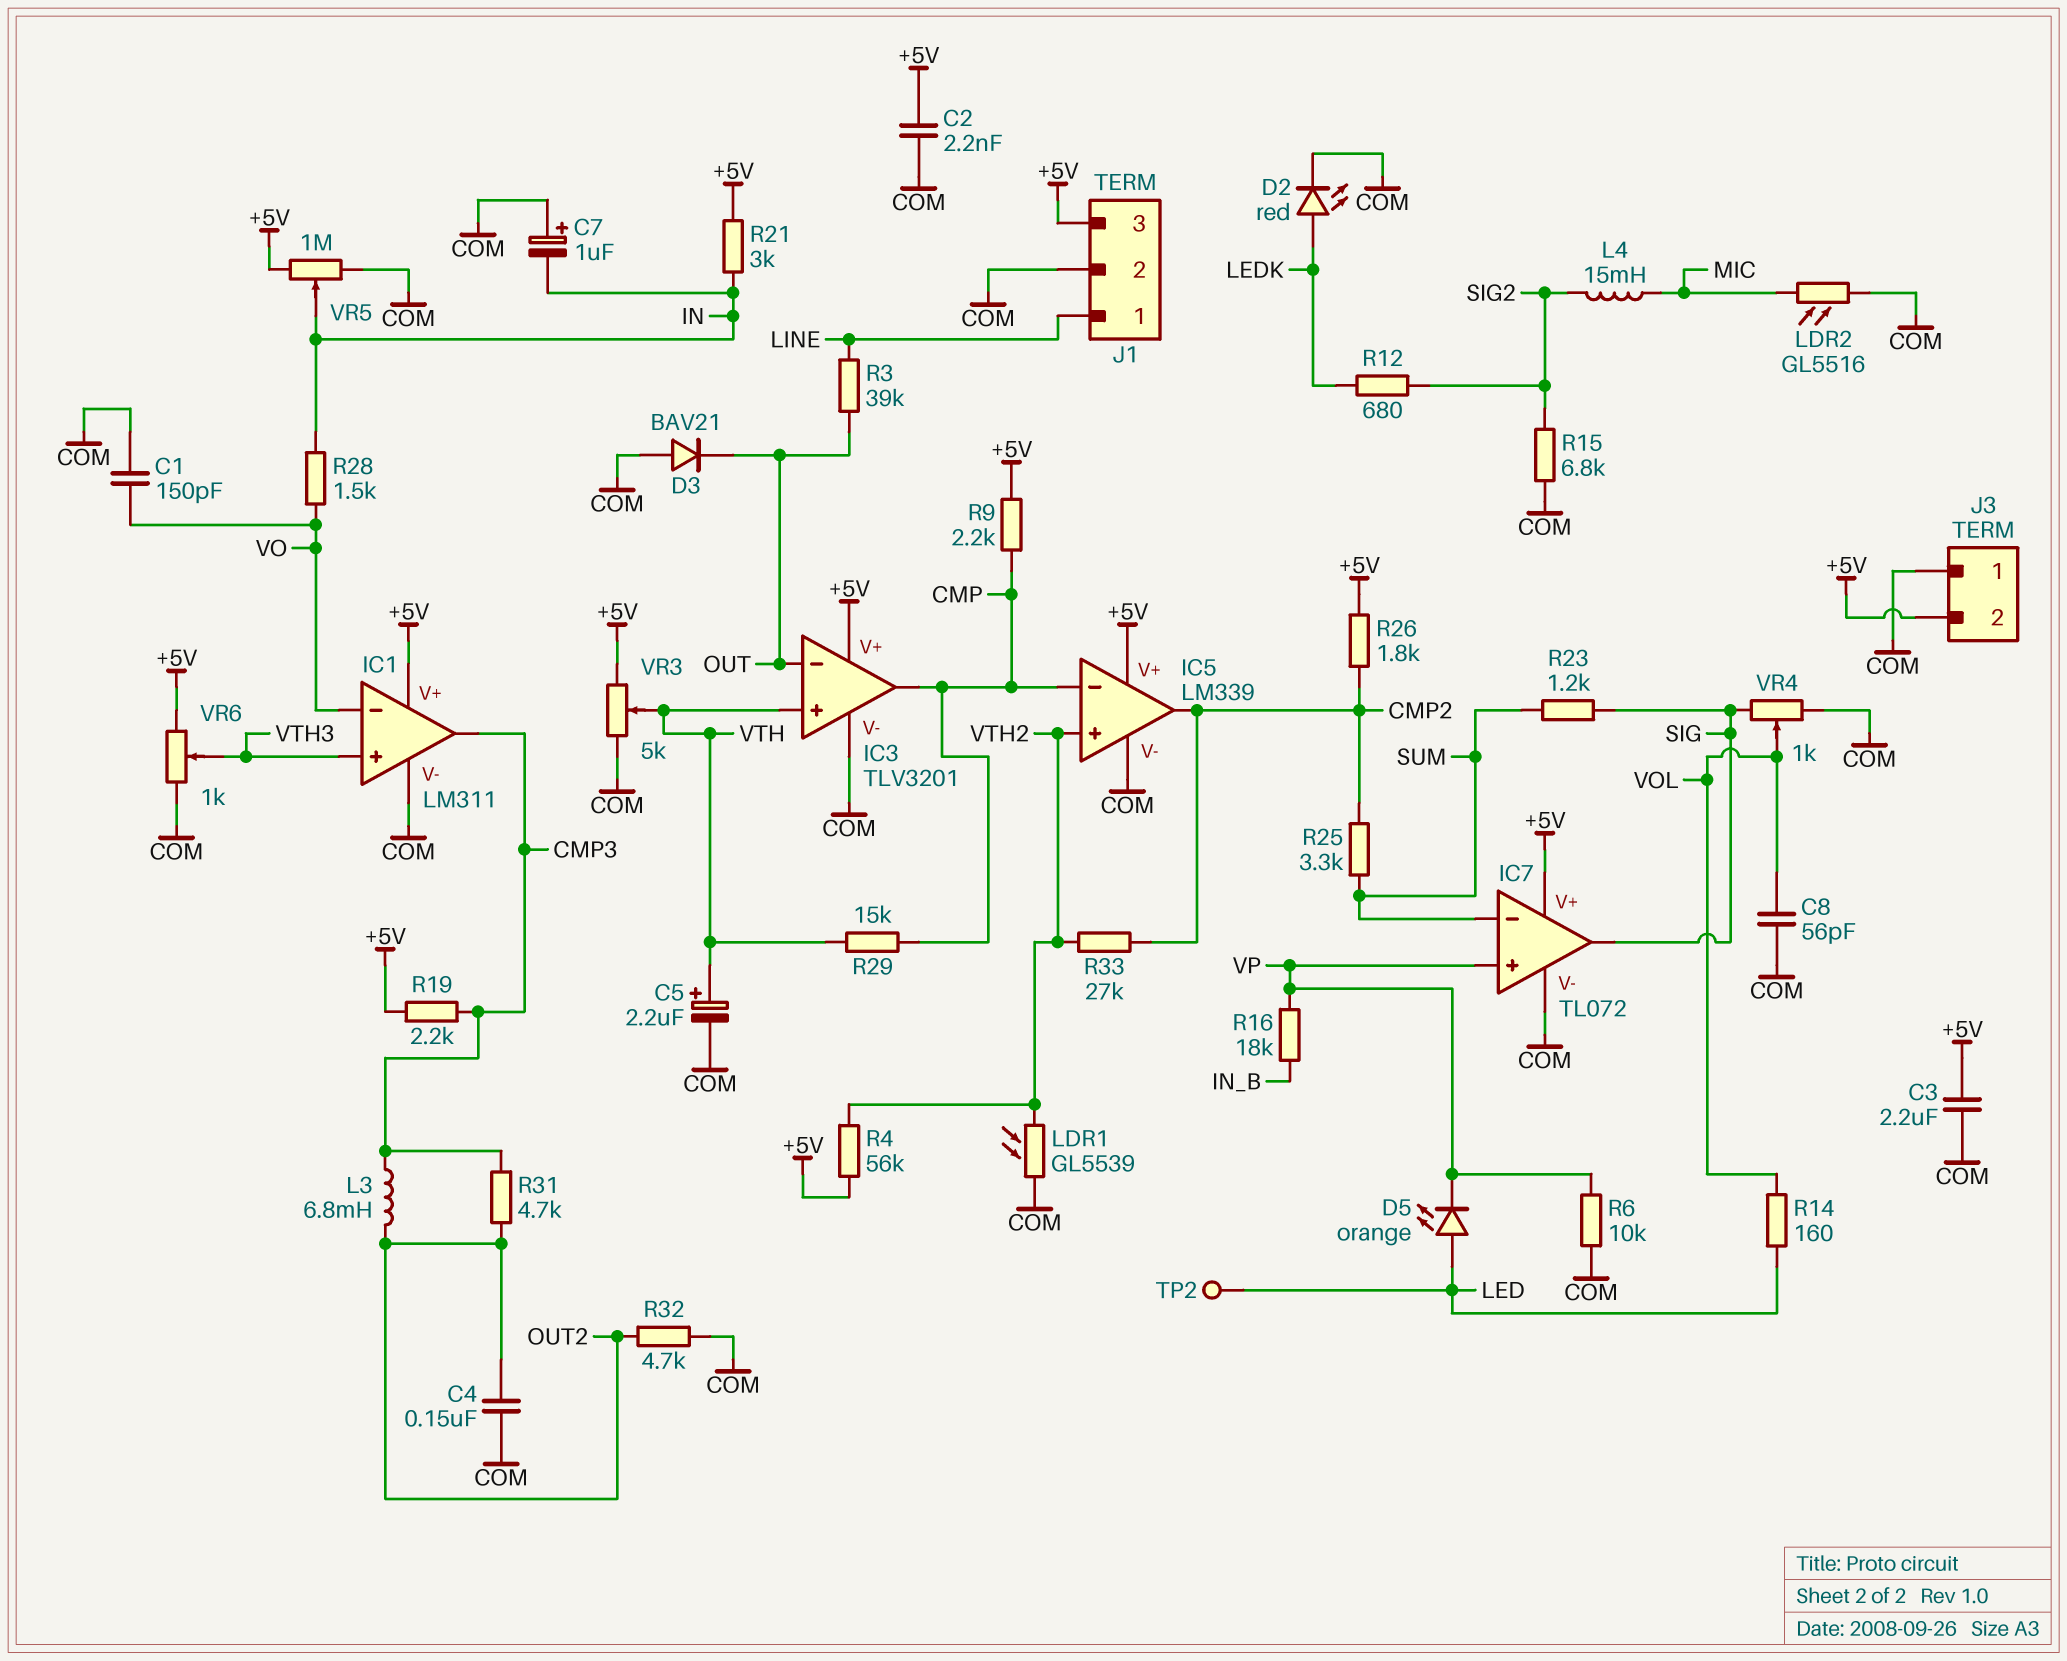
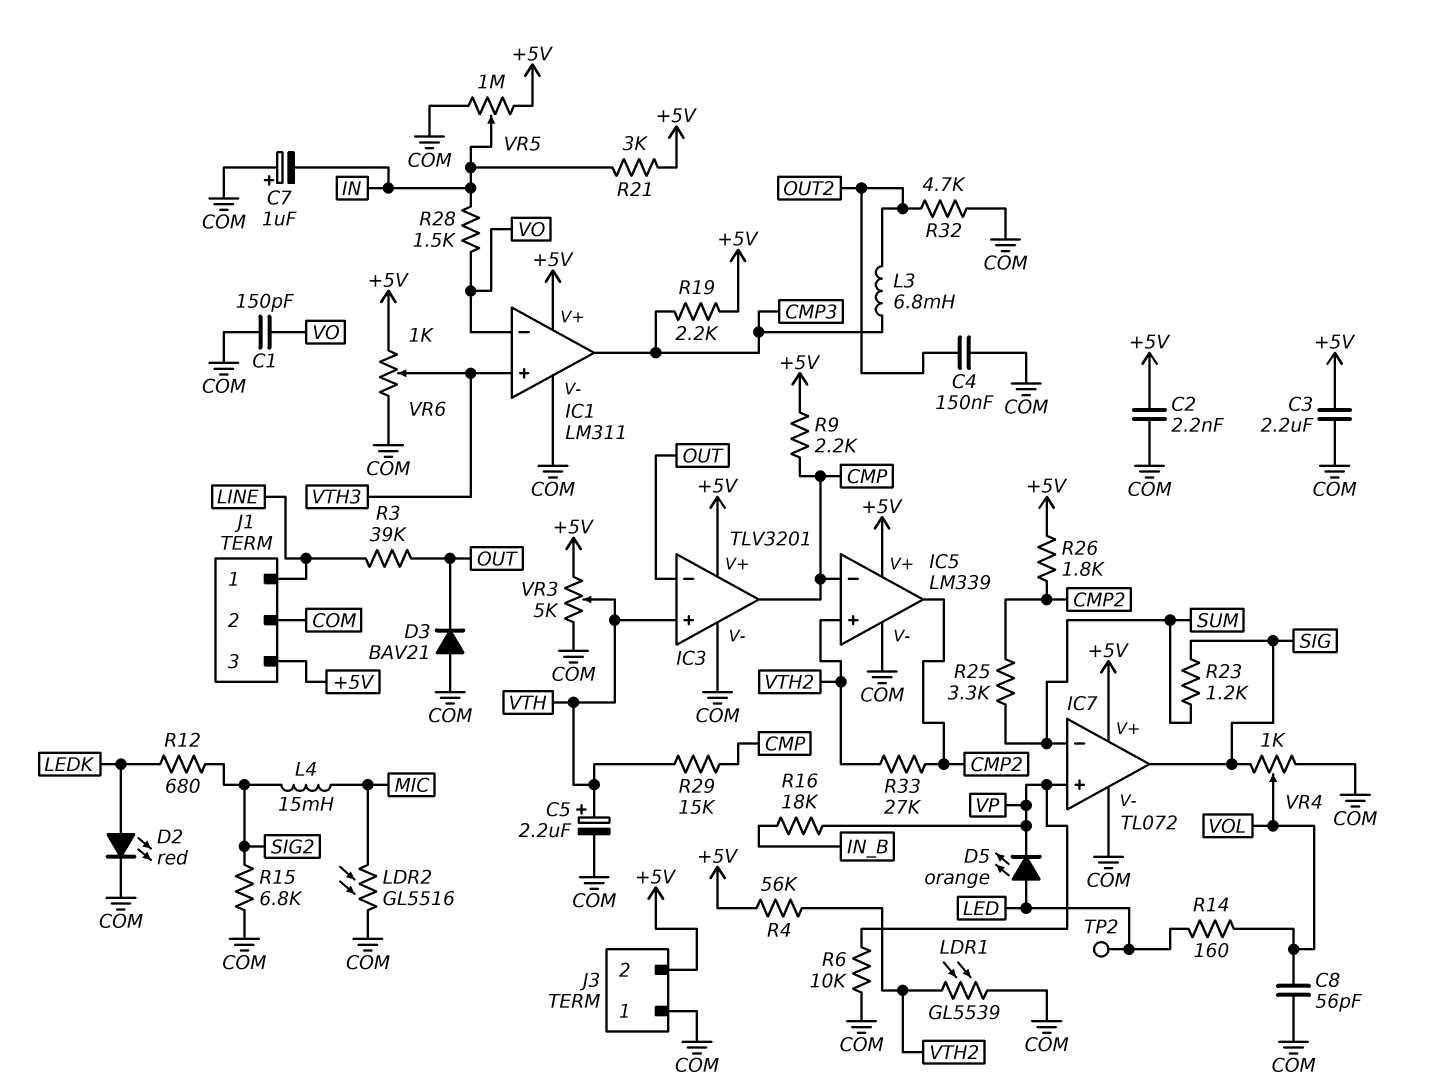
R31: 4.7k (CMP3, OUT2) -> none

